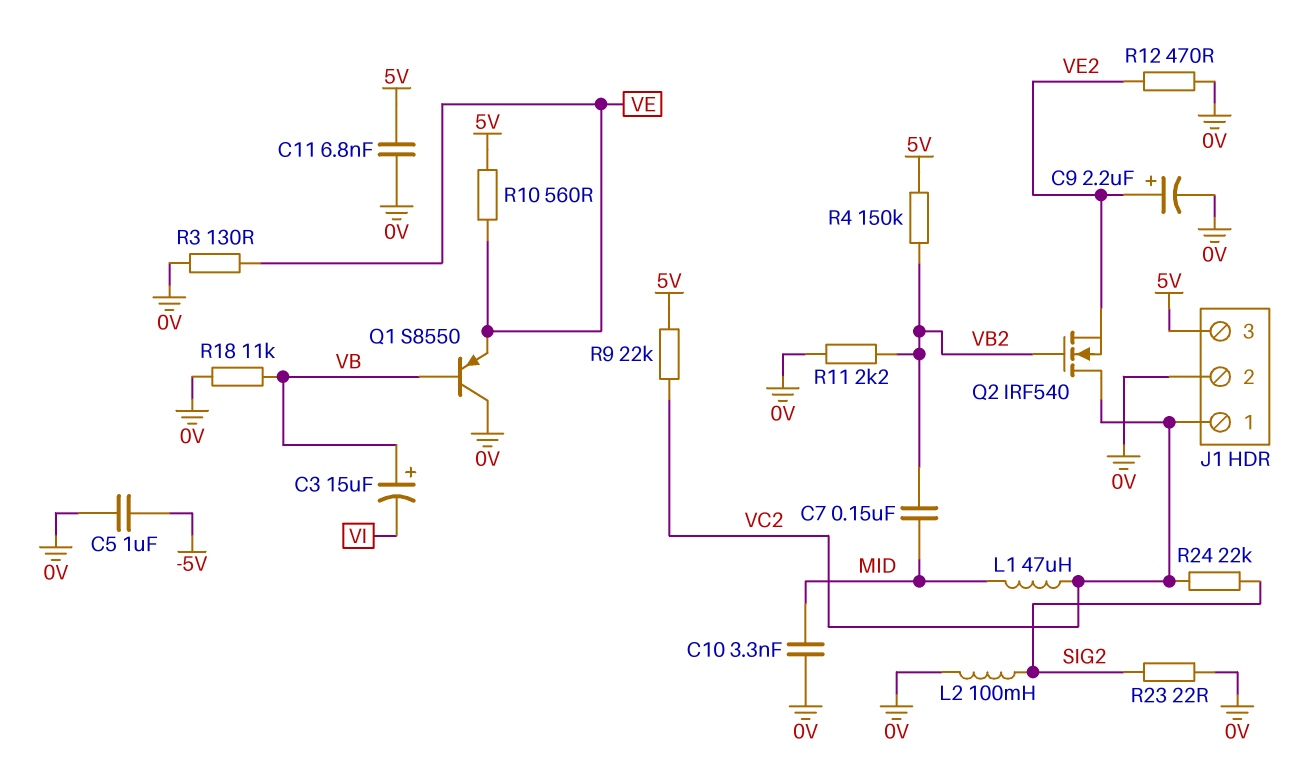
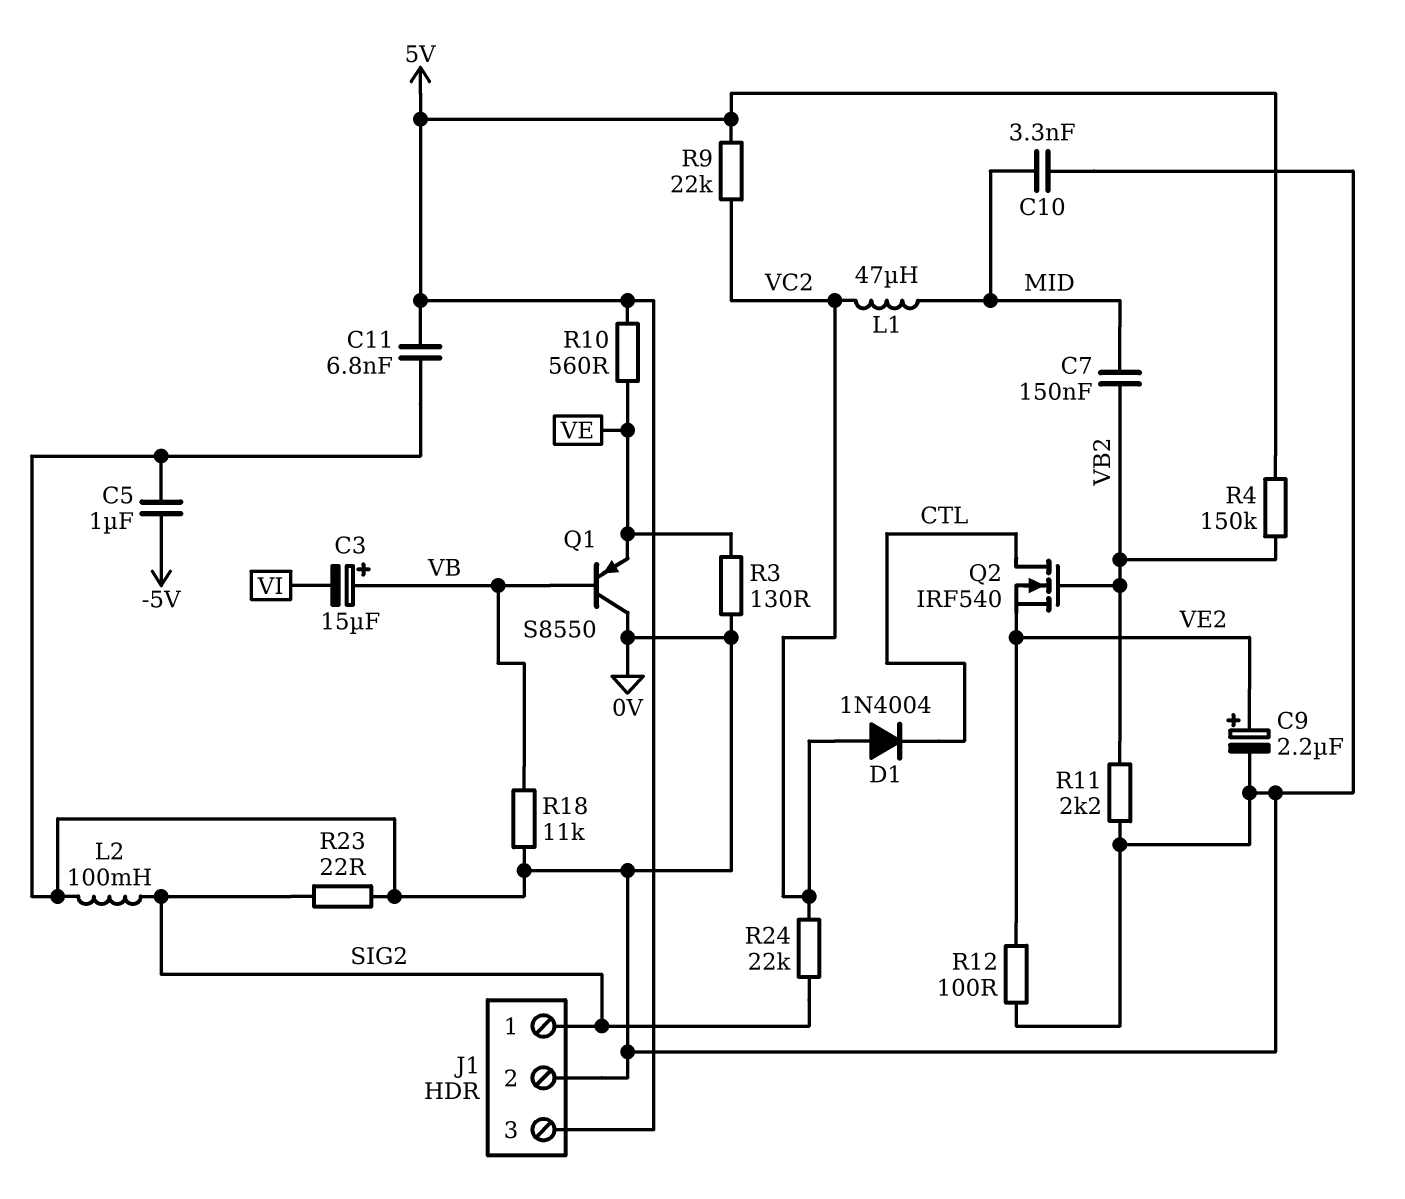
D1: none -> diode 1N4004 (A VC2, K CTL)
J1 pin 1: VC2 -> SIG2
Q2: NMOS IRF540 (G VB2, D VC2, S VE2) -> NMOS IRF540 (G VB2, D CTL, S VE2)
R12: 470 (0V, VE2) -> 100 (0V, VE2)

